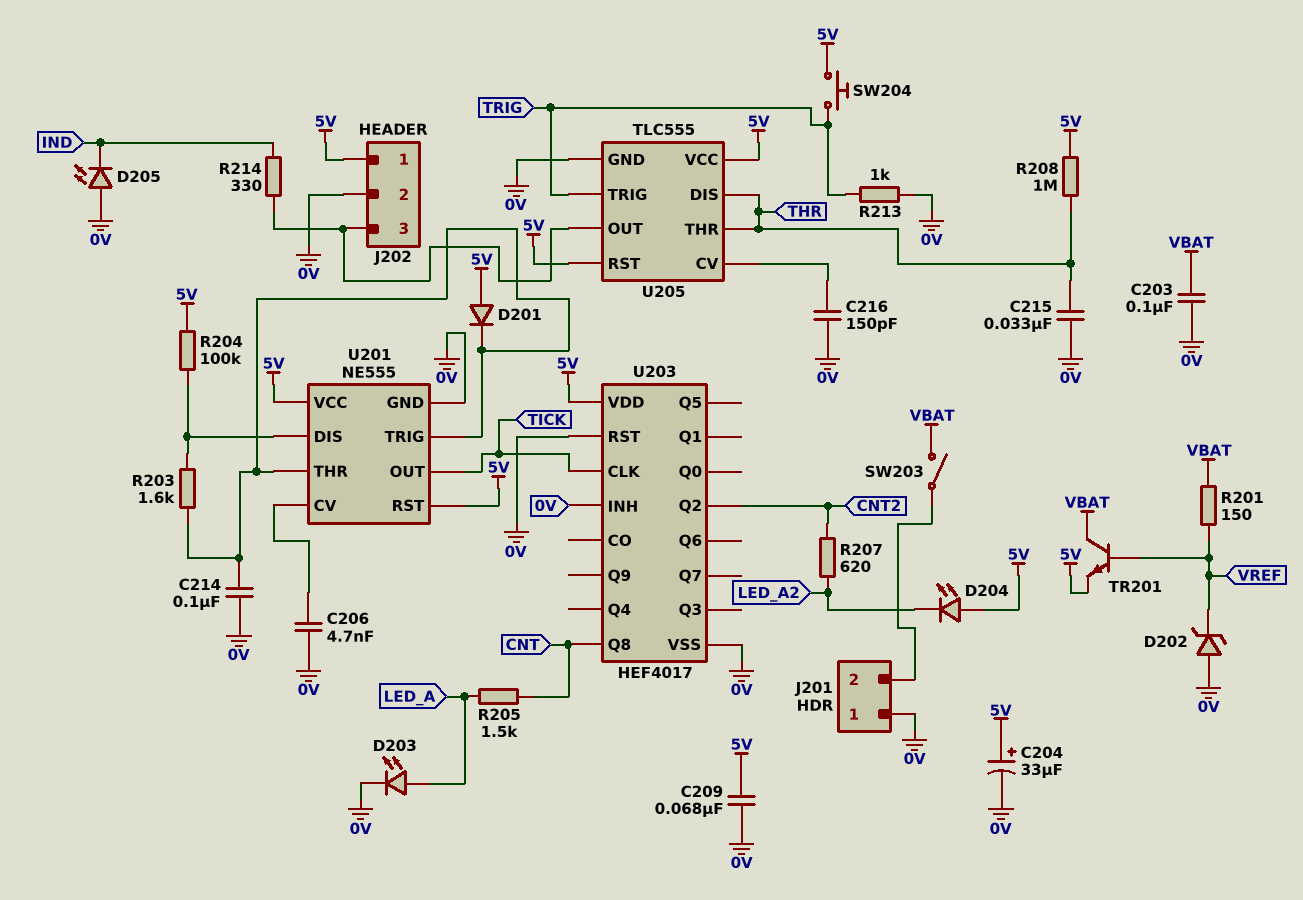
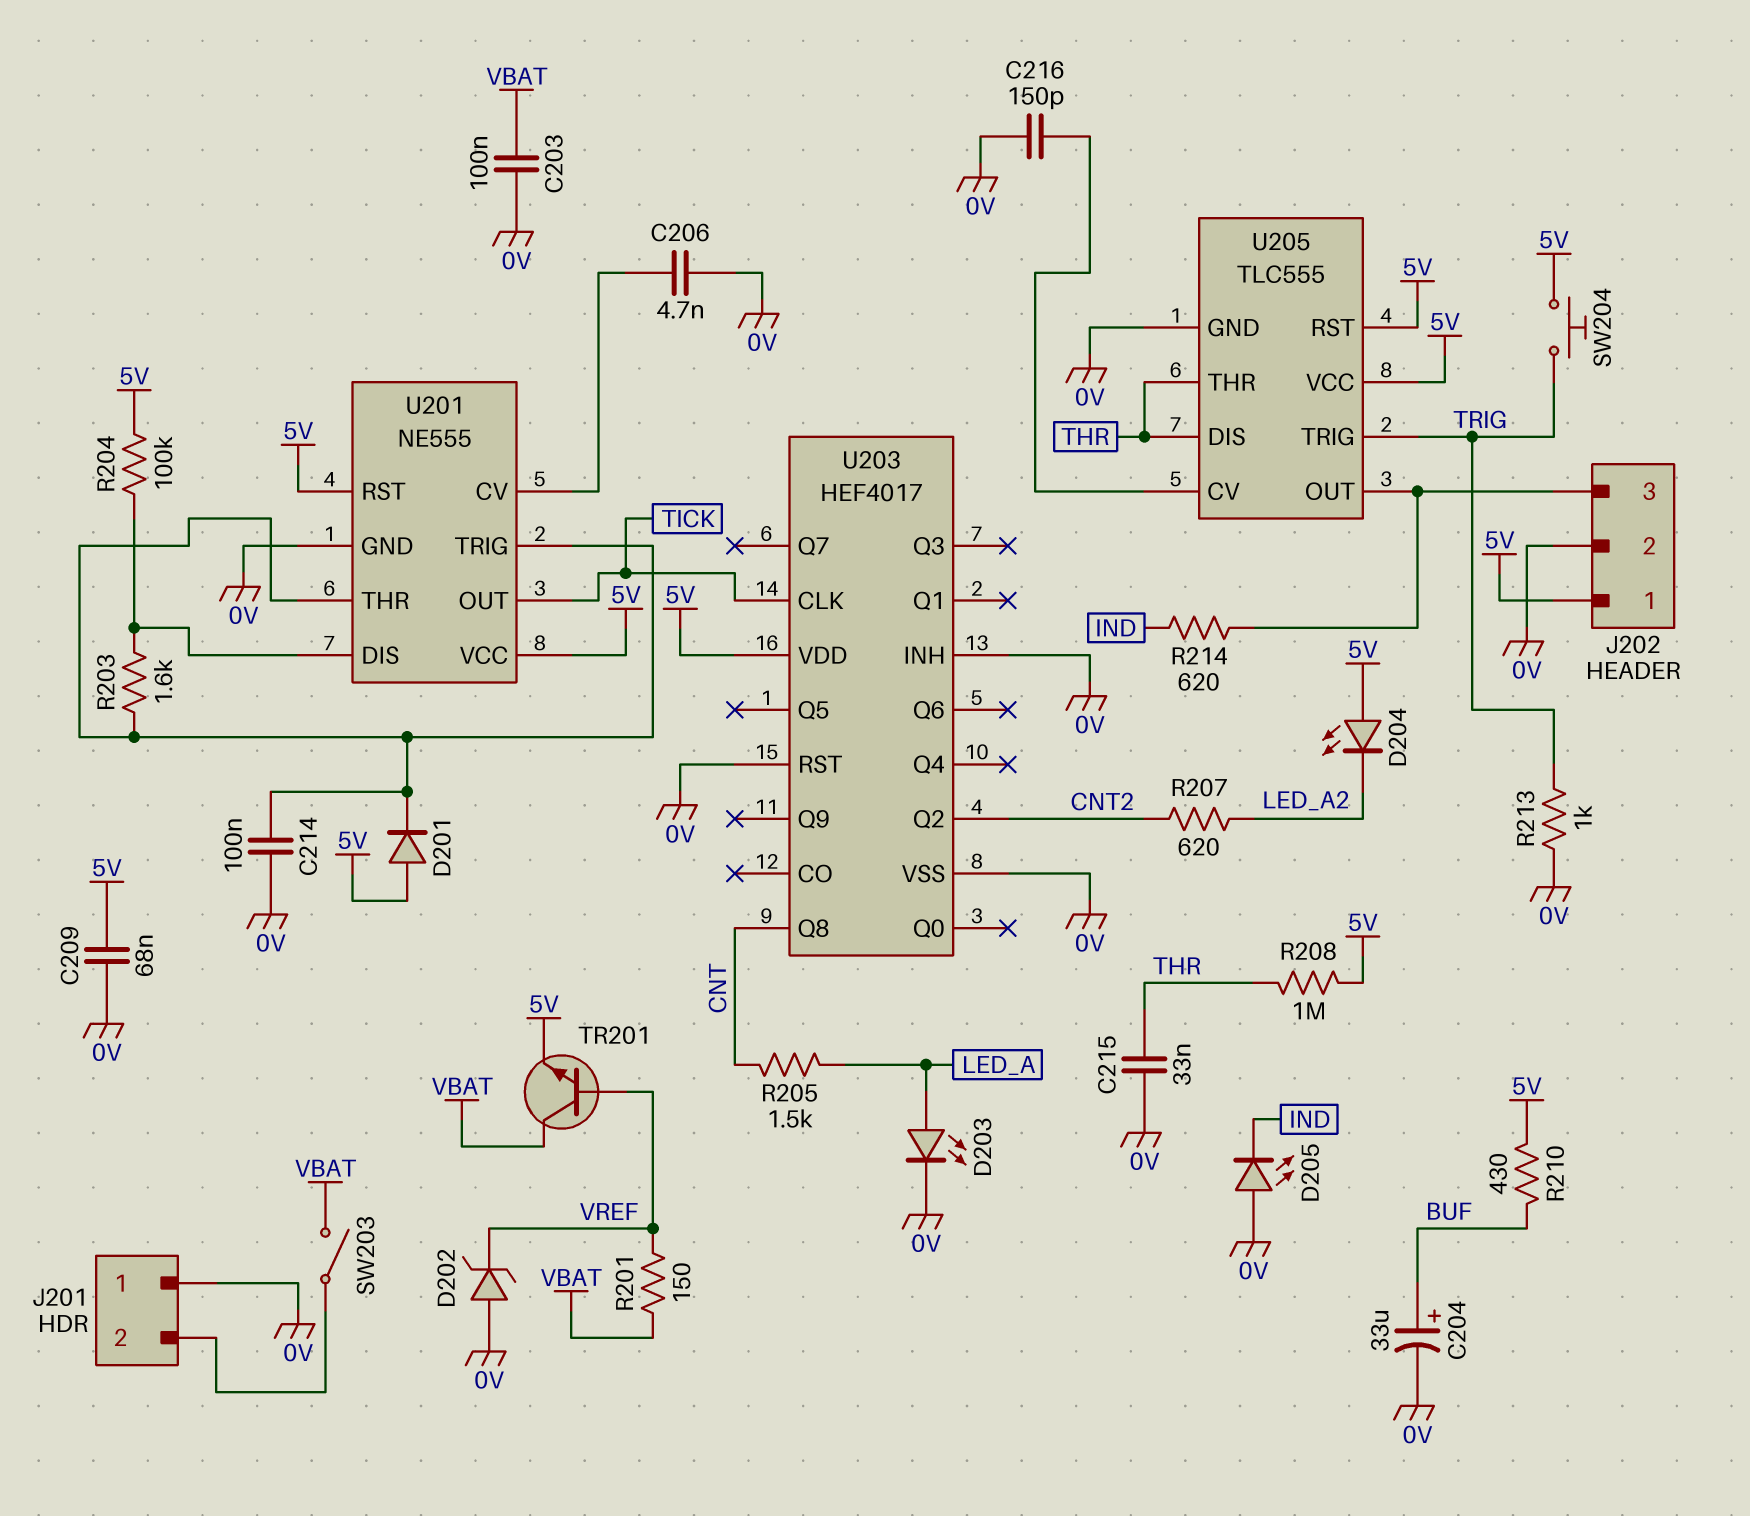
C204: 33uF (plus 5V, minus 0V) -> 33uF (plus BUF, minus 0V)
R210: none -> 430 (5V, BUF)
R214: 330 (IND, J202/3) -> 620 (IND, J202/3)

